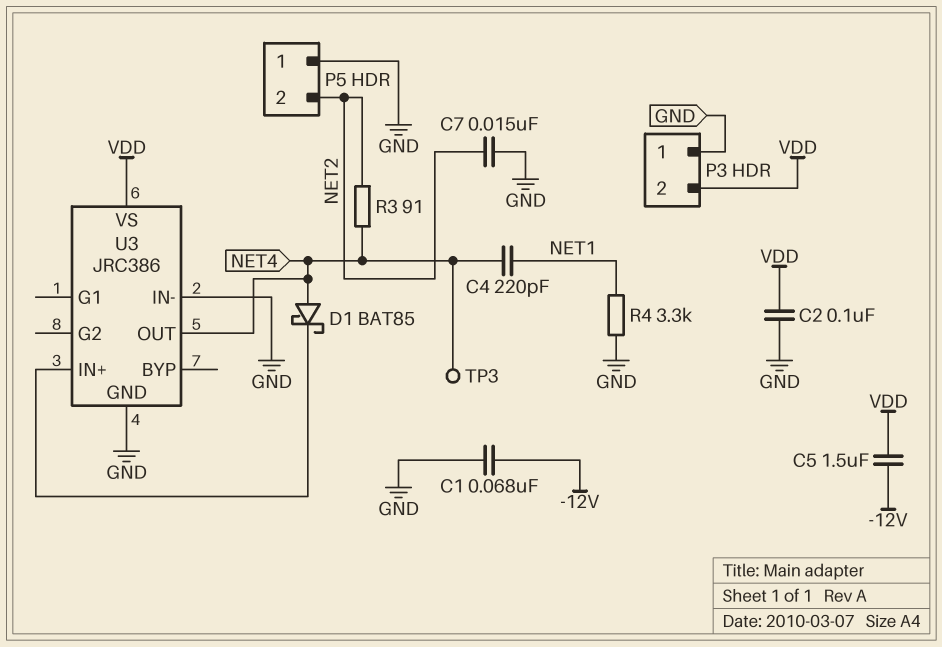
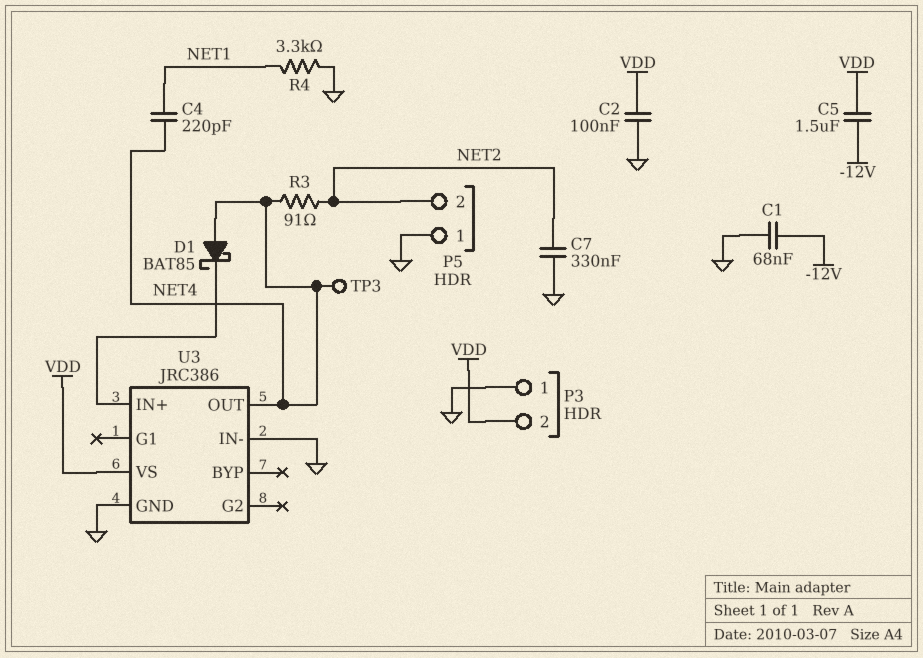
C7: 15nF (GND, NET2) -> 330nF (GND, NET2)

